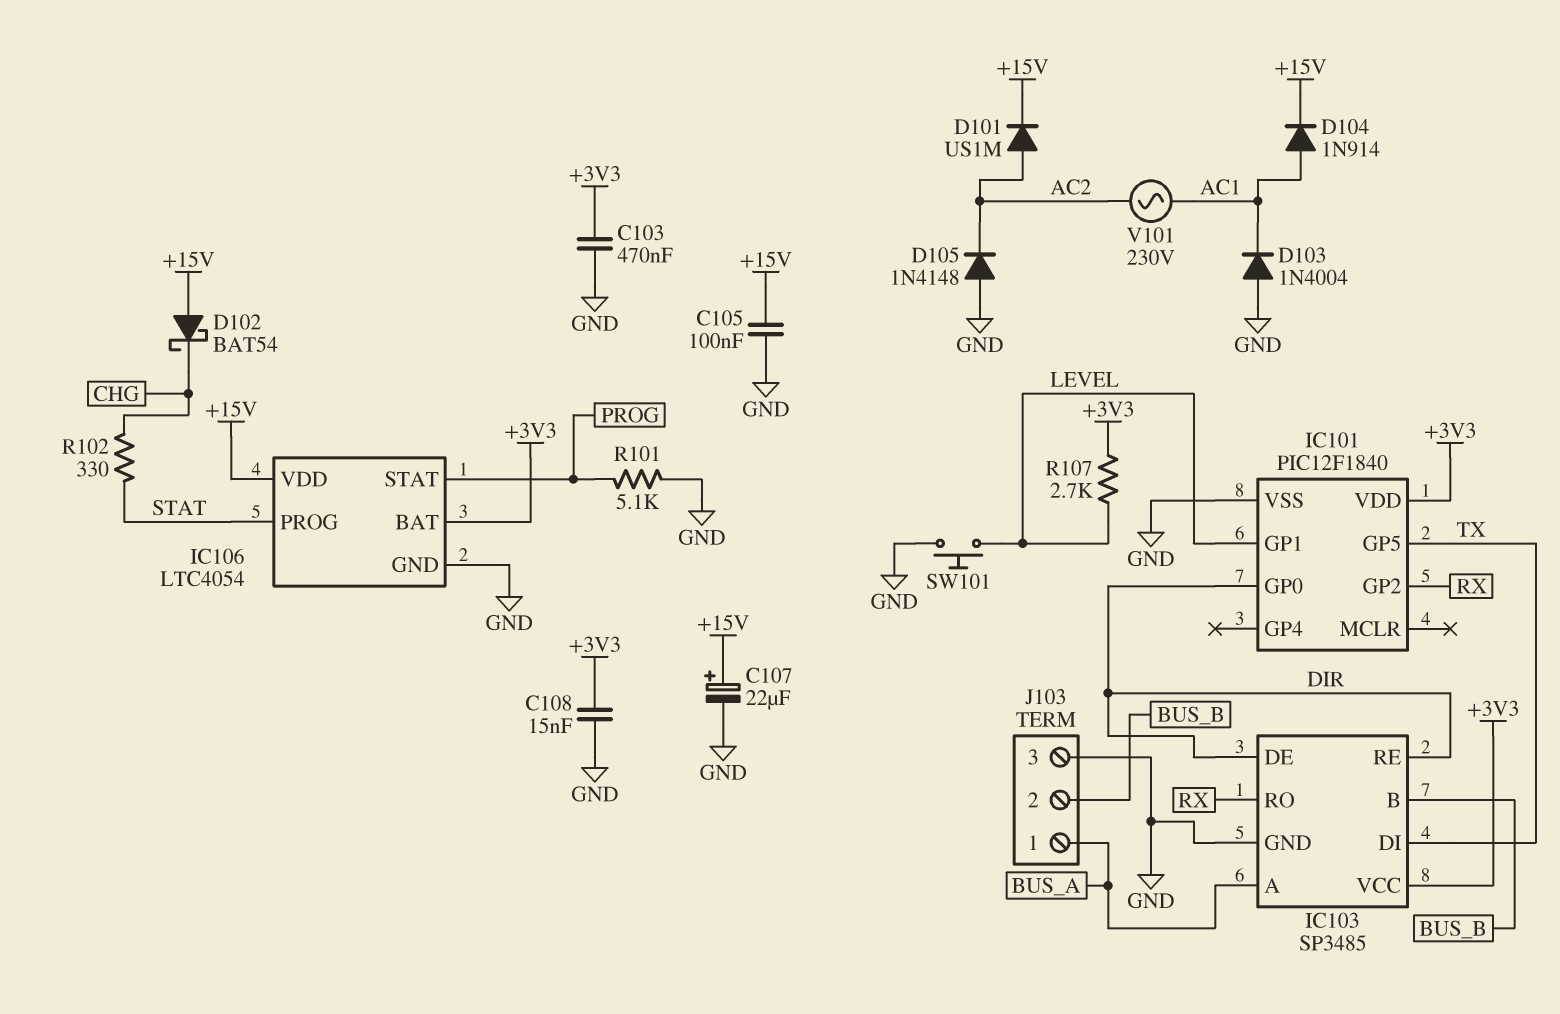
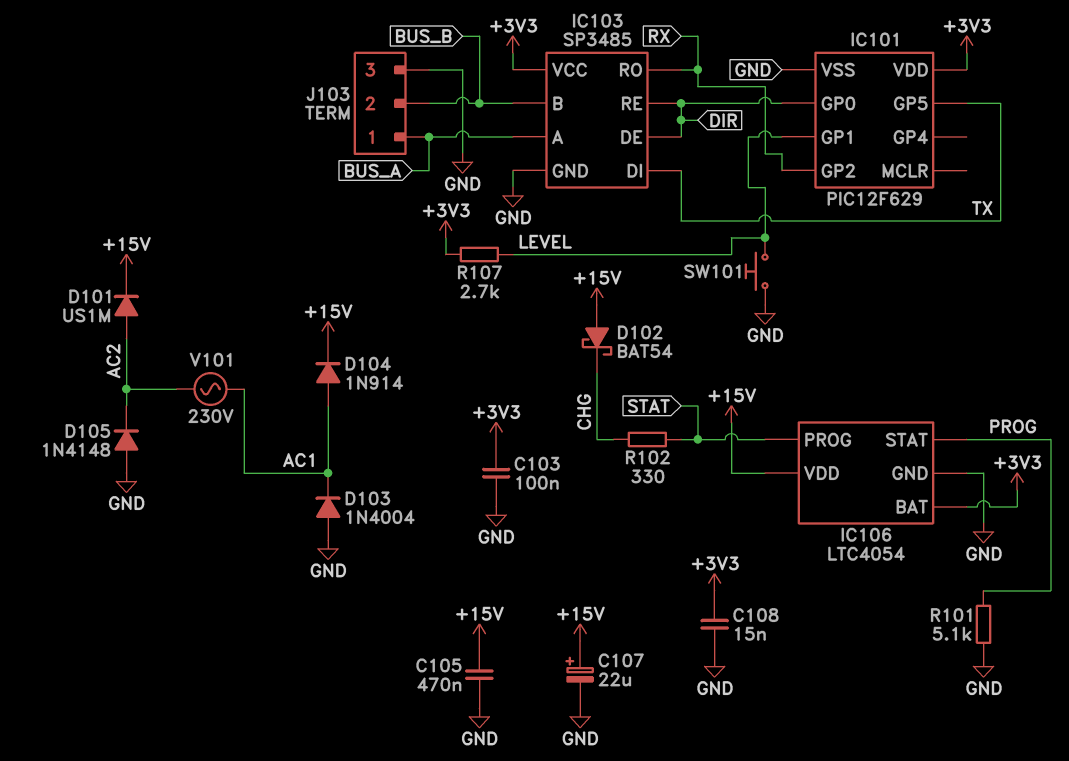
C103: 470nF (+3V3, GND) -> 100nF (+3V3, GND)
C105: 100nF (+15V, GND) -> 470nF (+15V, GND)
IC101: PIC12F1840 -> PIC12F629

